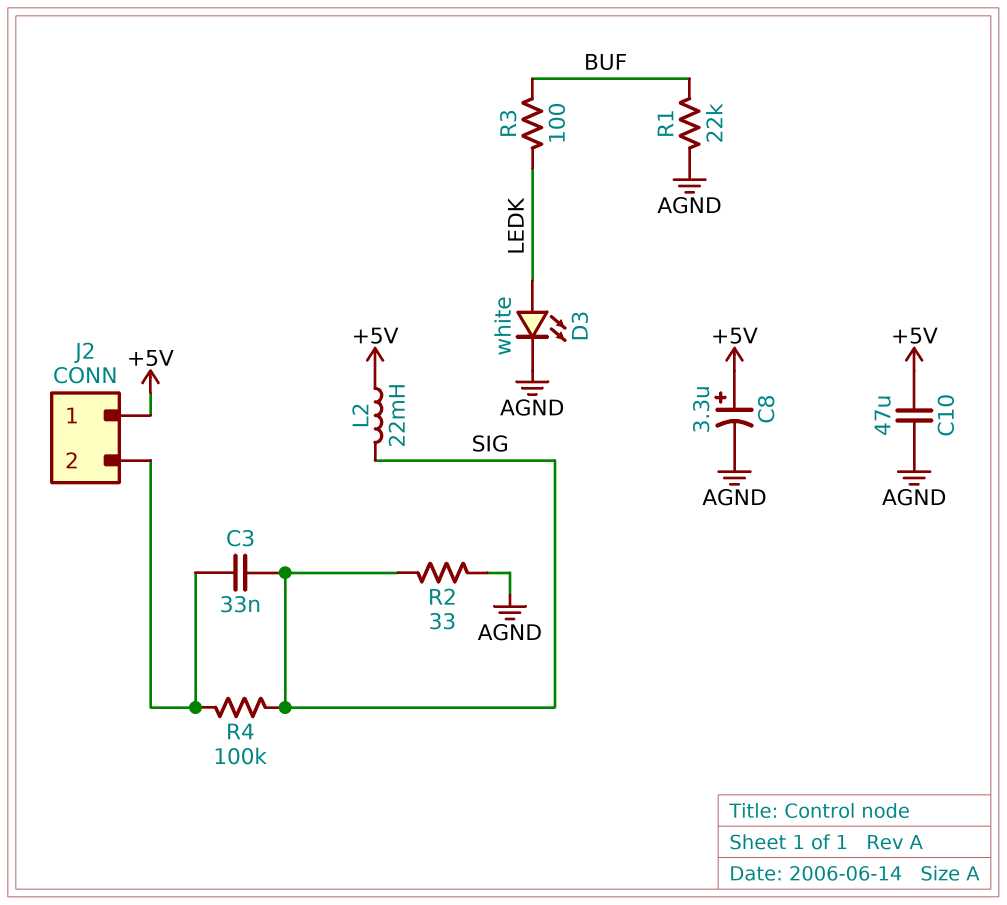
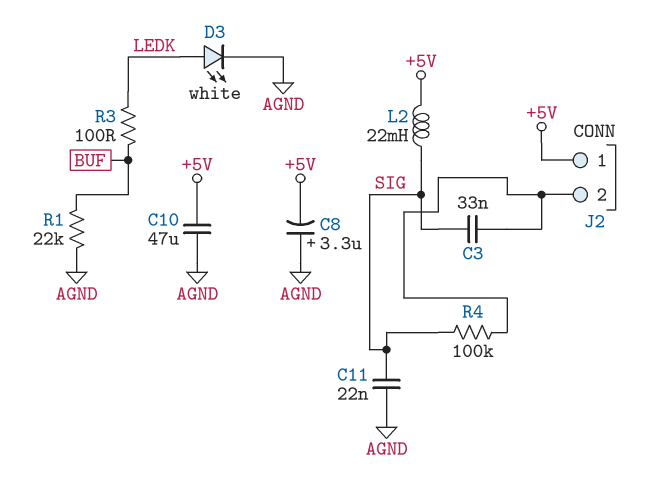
C8: 3.3uF (plus +5V, minus AGND) -> 3.3uF (plus AGND, minus +5V)
C11: none -> 22nF (AGND, SIG)
R2: 33 (AGND, SIG) -> none

